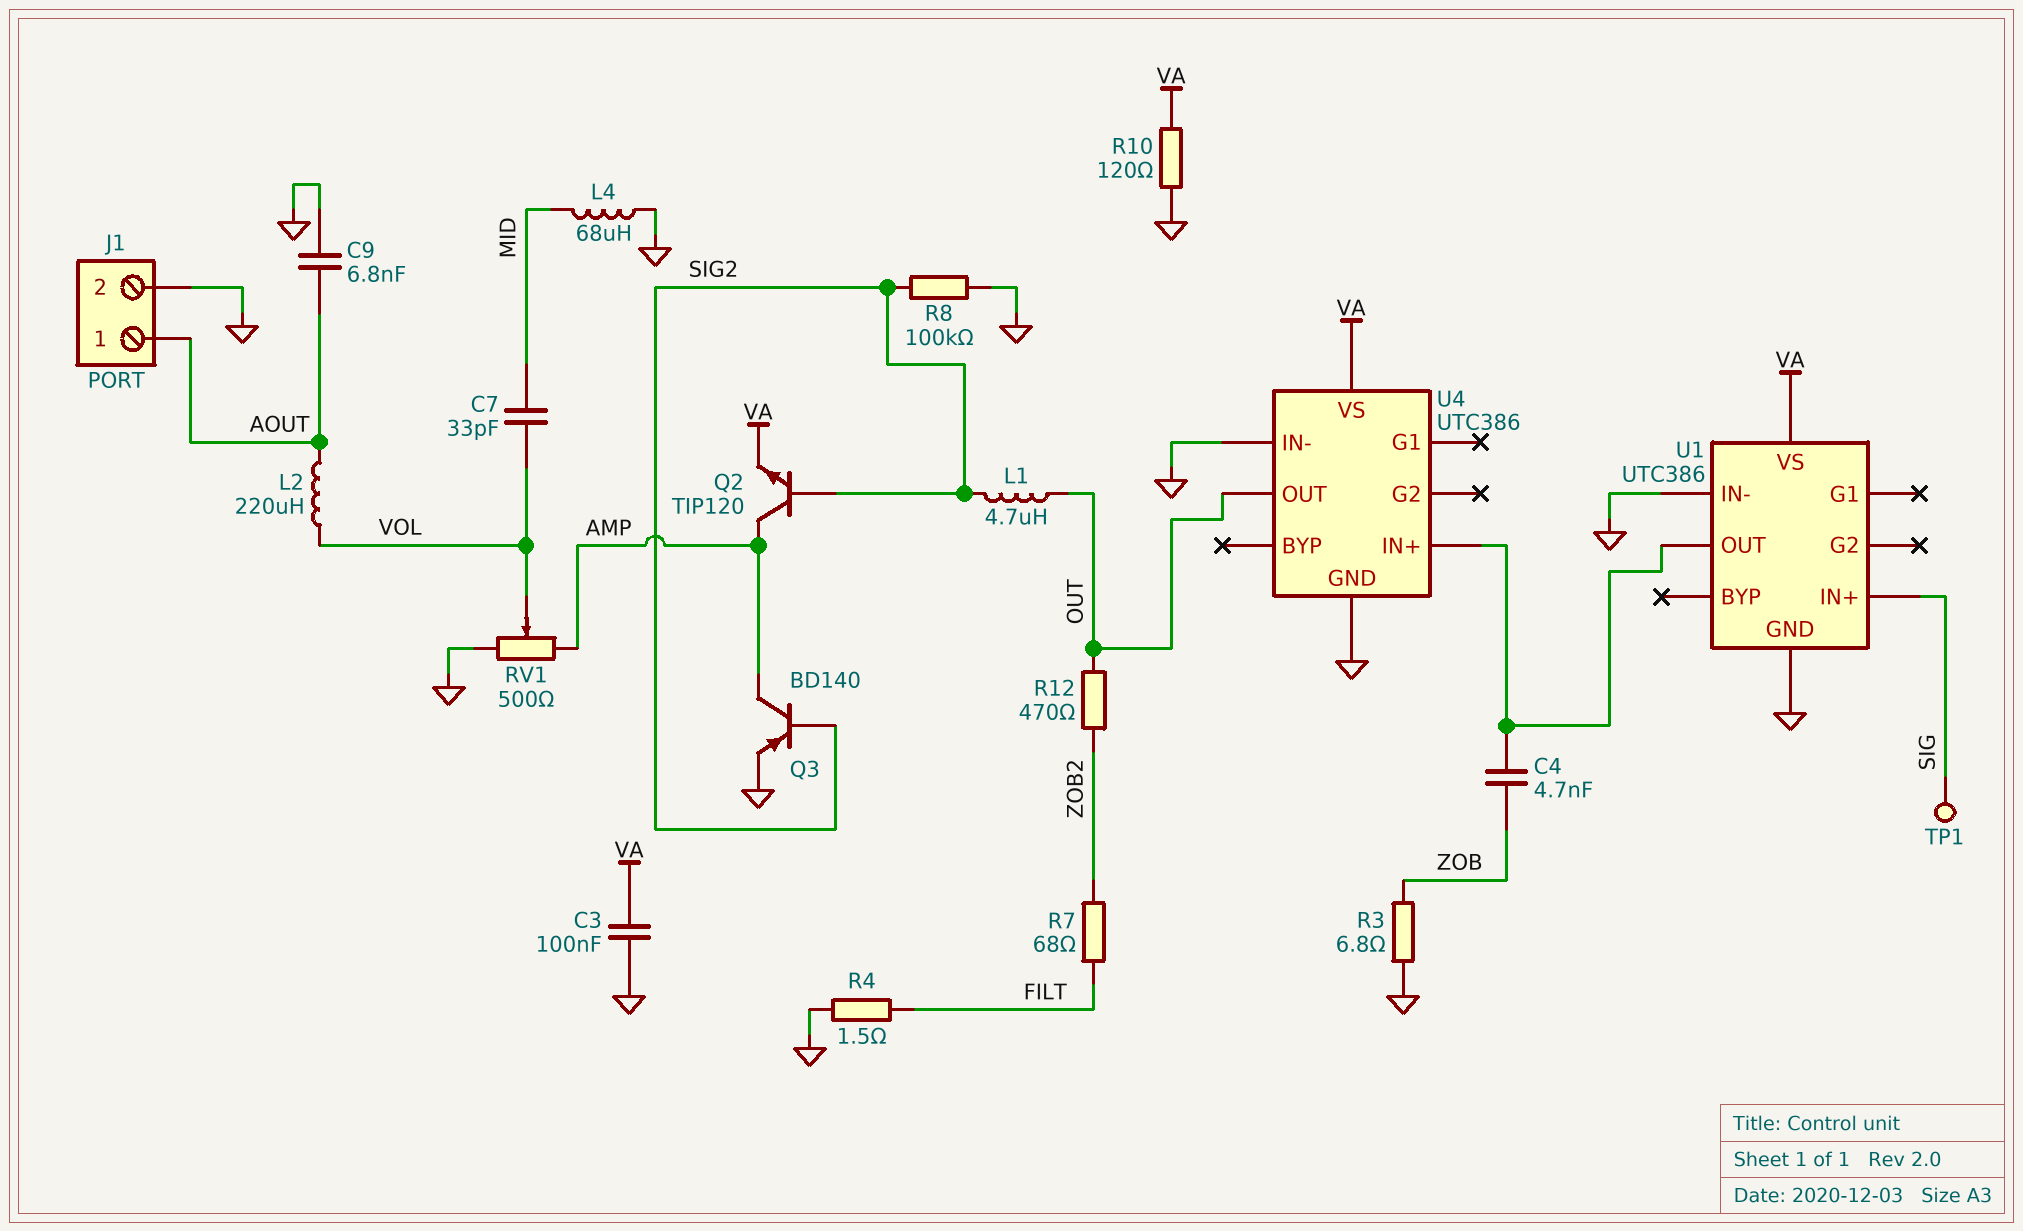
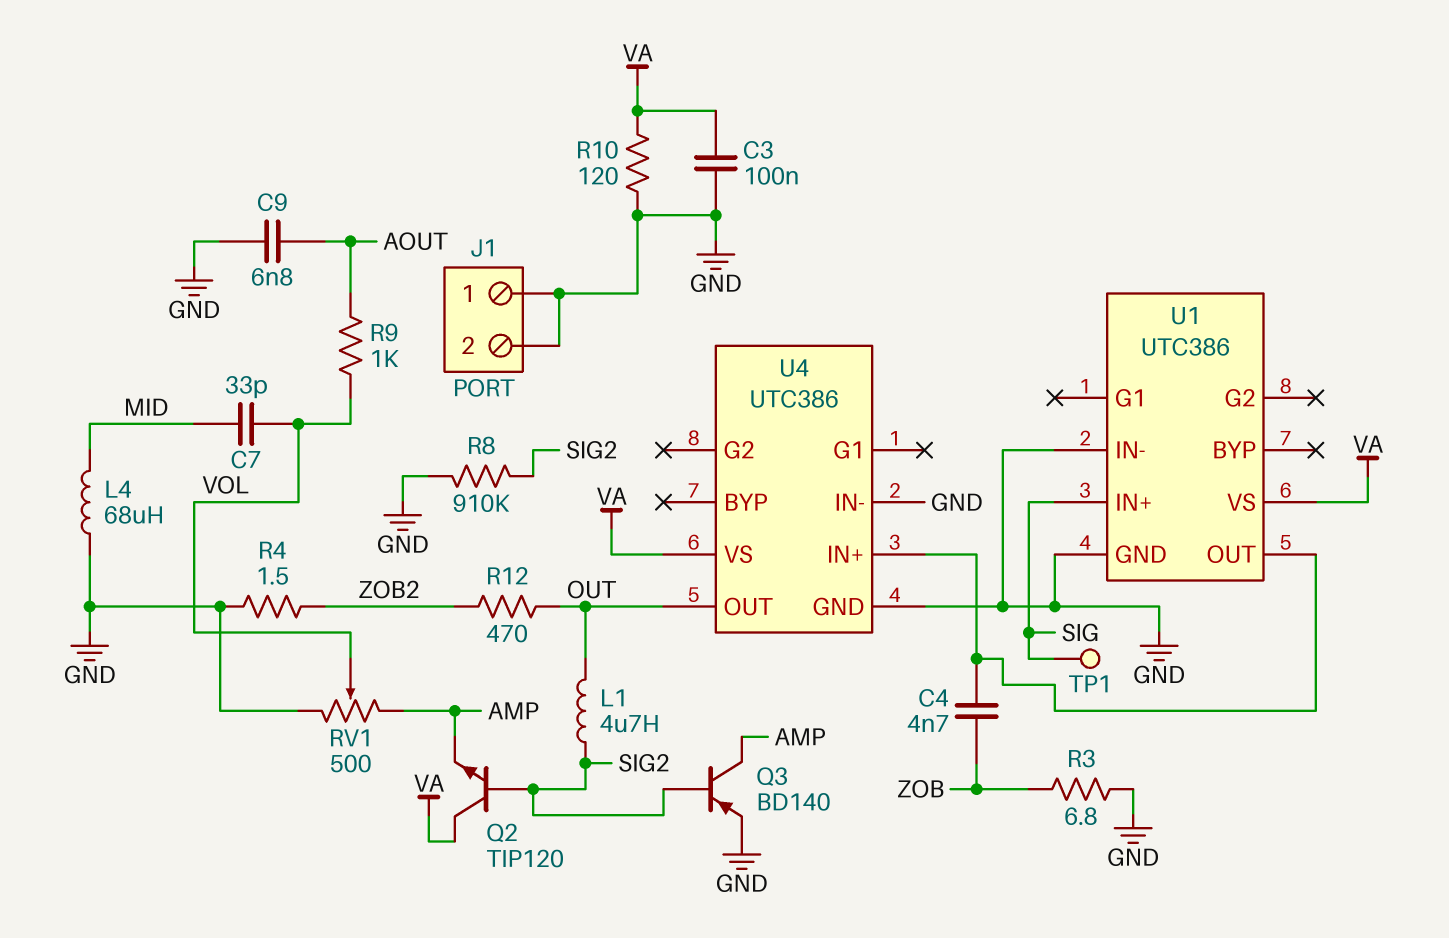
J1 pin 1: AOUT -> GND
L2: 220uH (AOUT, VOL) -> none
Q2: NPN TIP120 (B SIG2, C AMP, E VA) -> NPN TIP120 (B SIG2, C VA, E AMP)
R4: 1.5 (FILT, GND) -> 1.5 (GND, ZOB2)
R7: 68 (FILT, ZOB2) -> none
R8: 100k (GND, SIG2) -> 910k (GND, SIG2)
R9: none -> 1k (AOUT, VOL)

